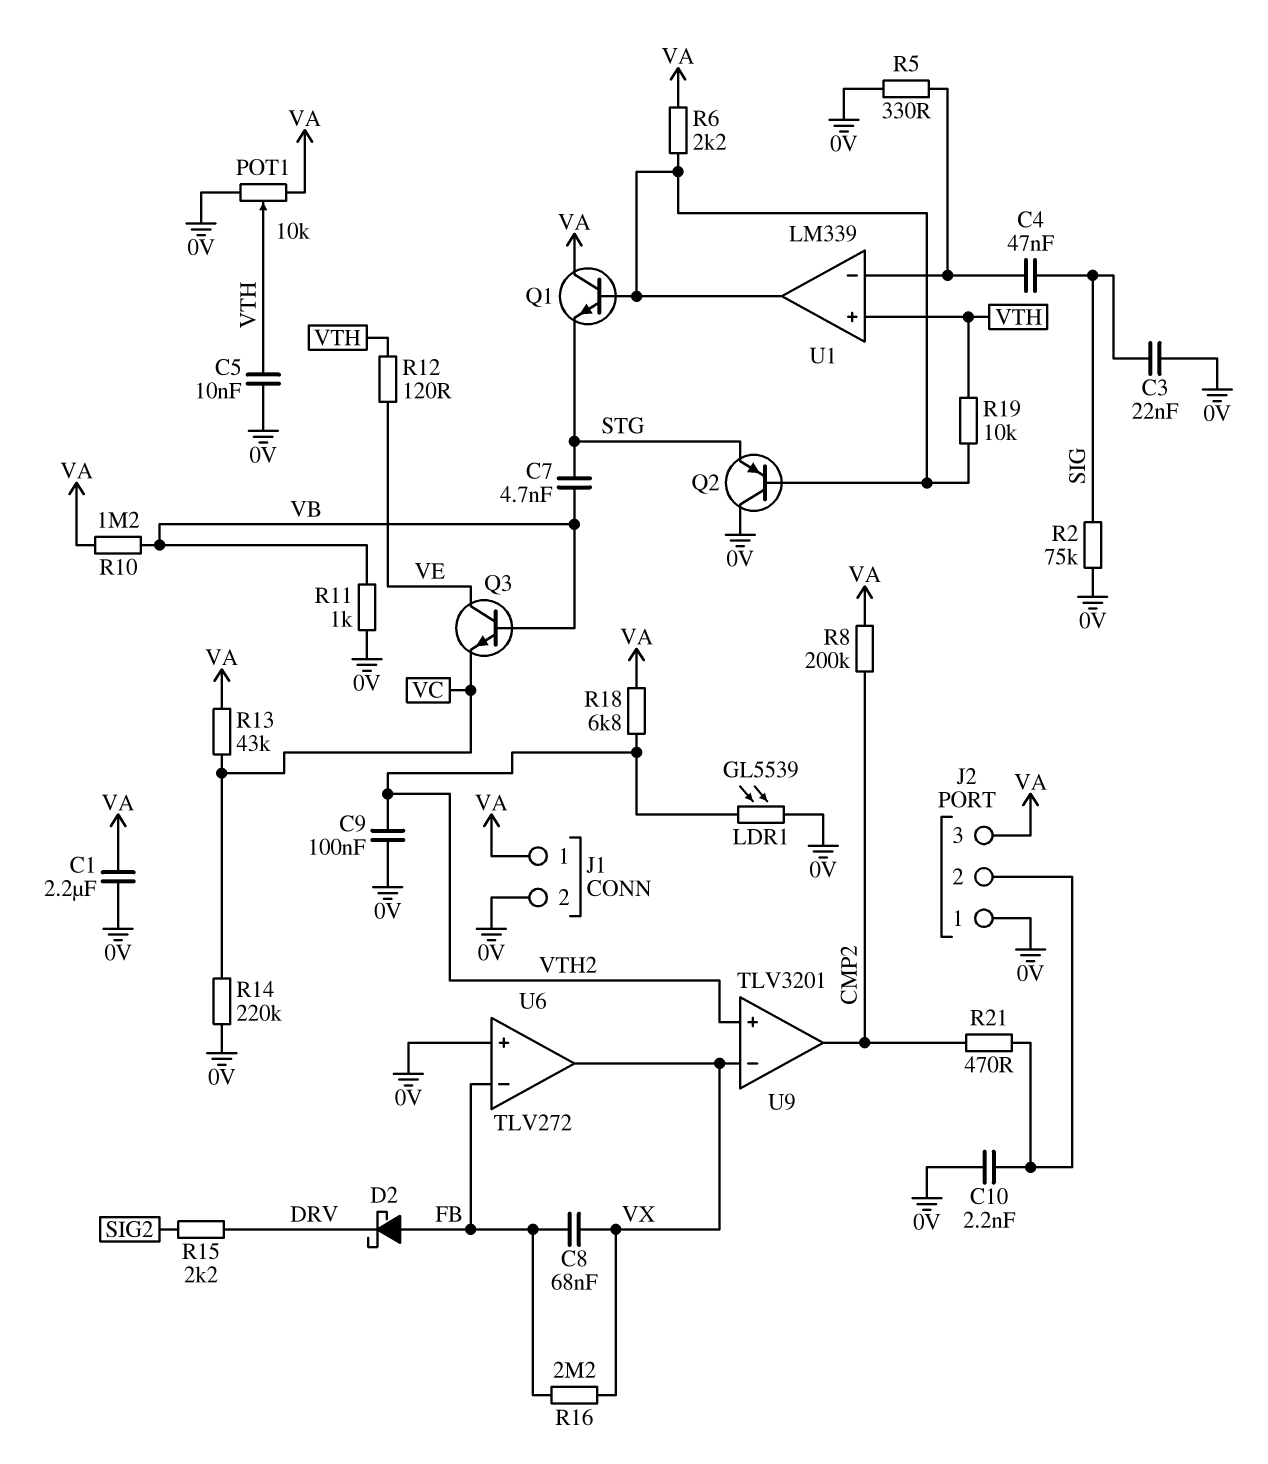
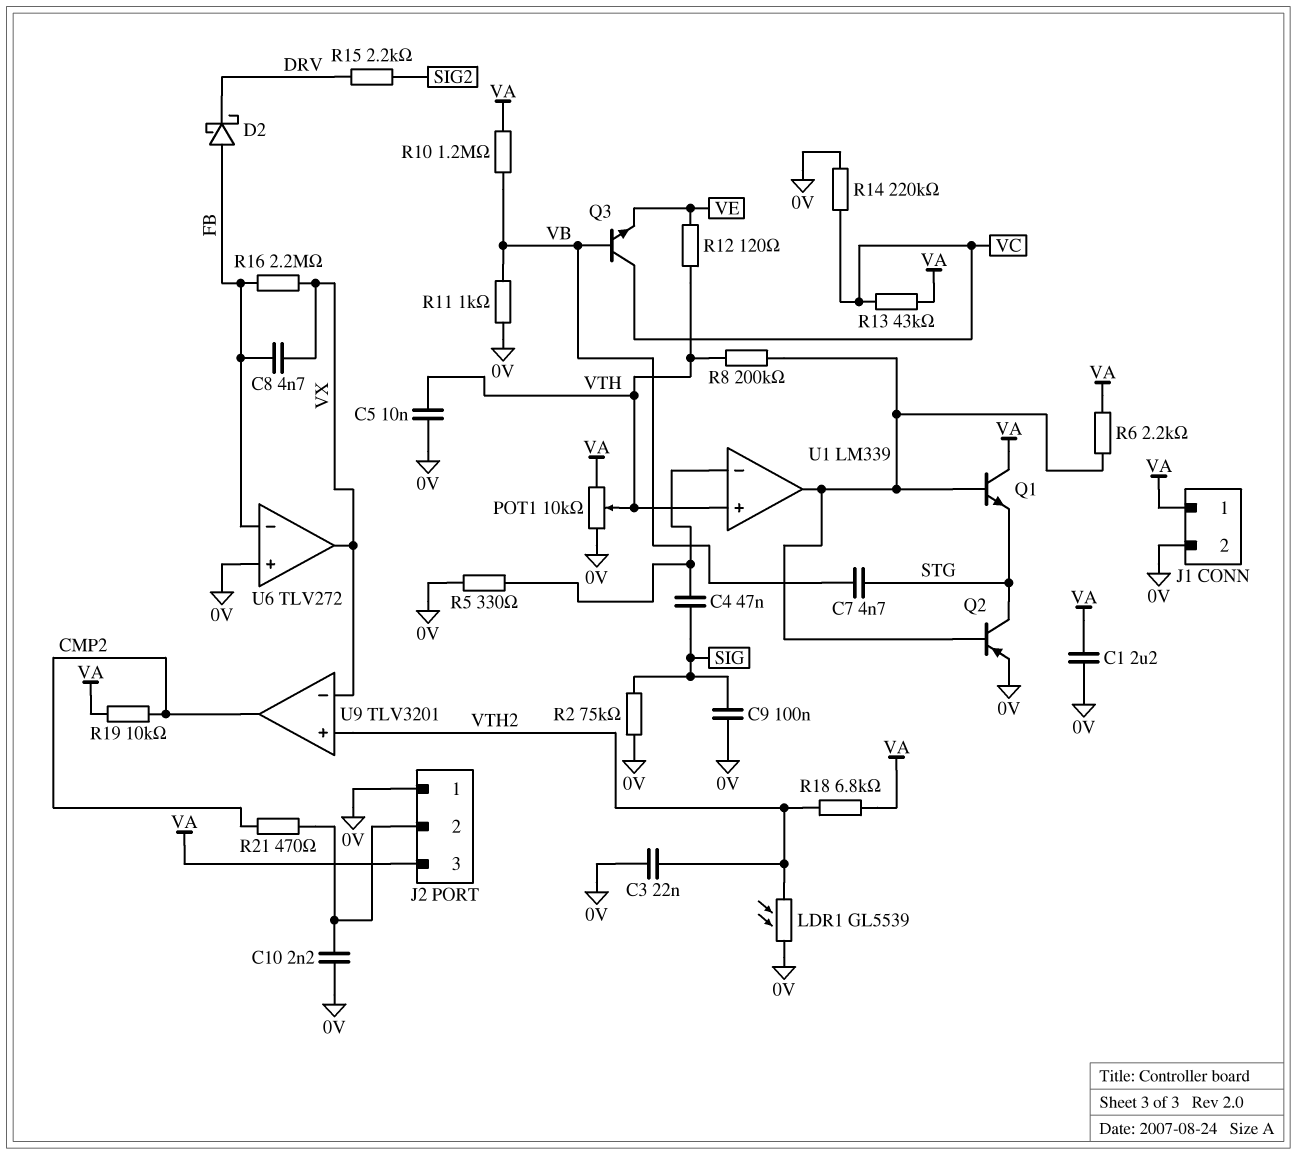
C3: 22nF (0V, SIG) -> 22nF (0V, VTH2)
C8: 68nF (FB, VX) -> 4.7nF (FB, VX)
C9: 100nF (0V, VTH2) -> 100nF (0V, SIG)
Q2: PNP (B U1/out, C 0V, E STG) -> PNP (B U1/out, C STG, E 0V)
Q3: NPN (B VB, C VE, E VC) -> NPN (B VB, C VC, E VE)
R8: 200k (CMP2, VA) -> 200k (U1/out, VTH)
R19: 10k (U1/out, VTH) -> 10k (CMP2, VA)

